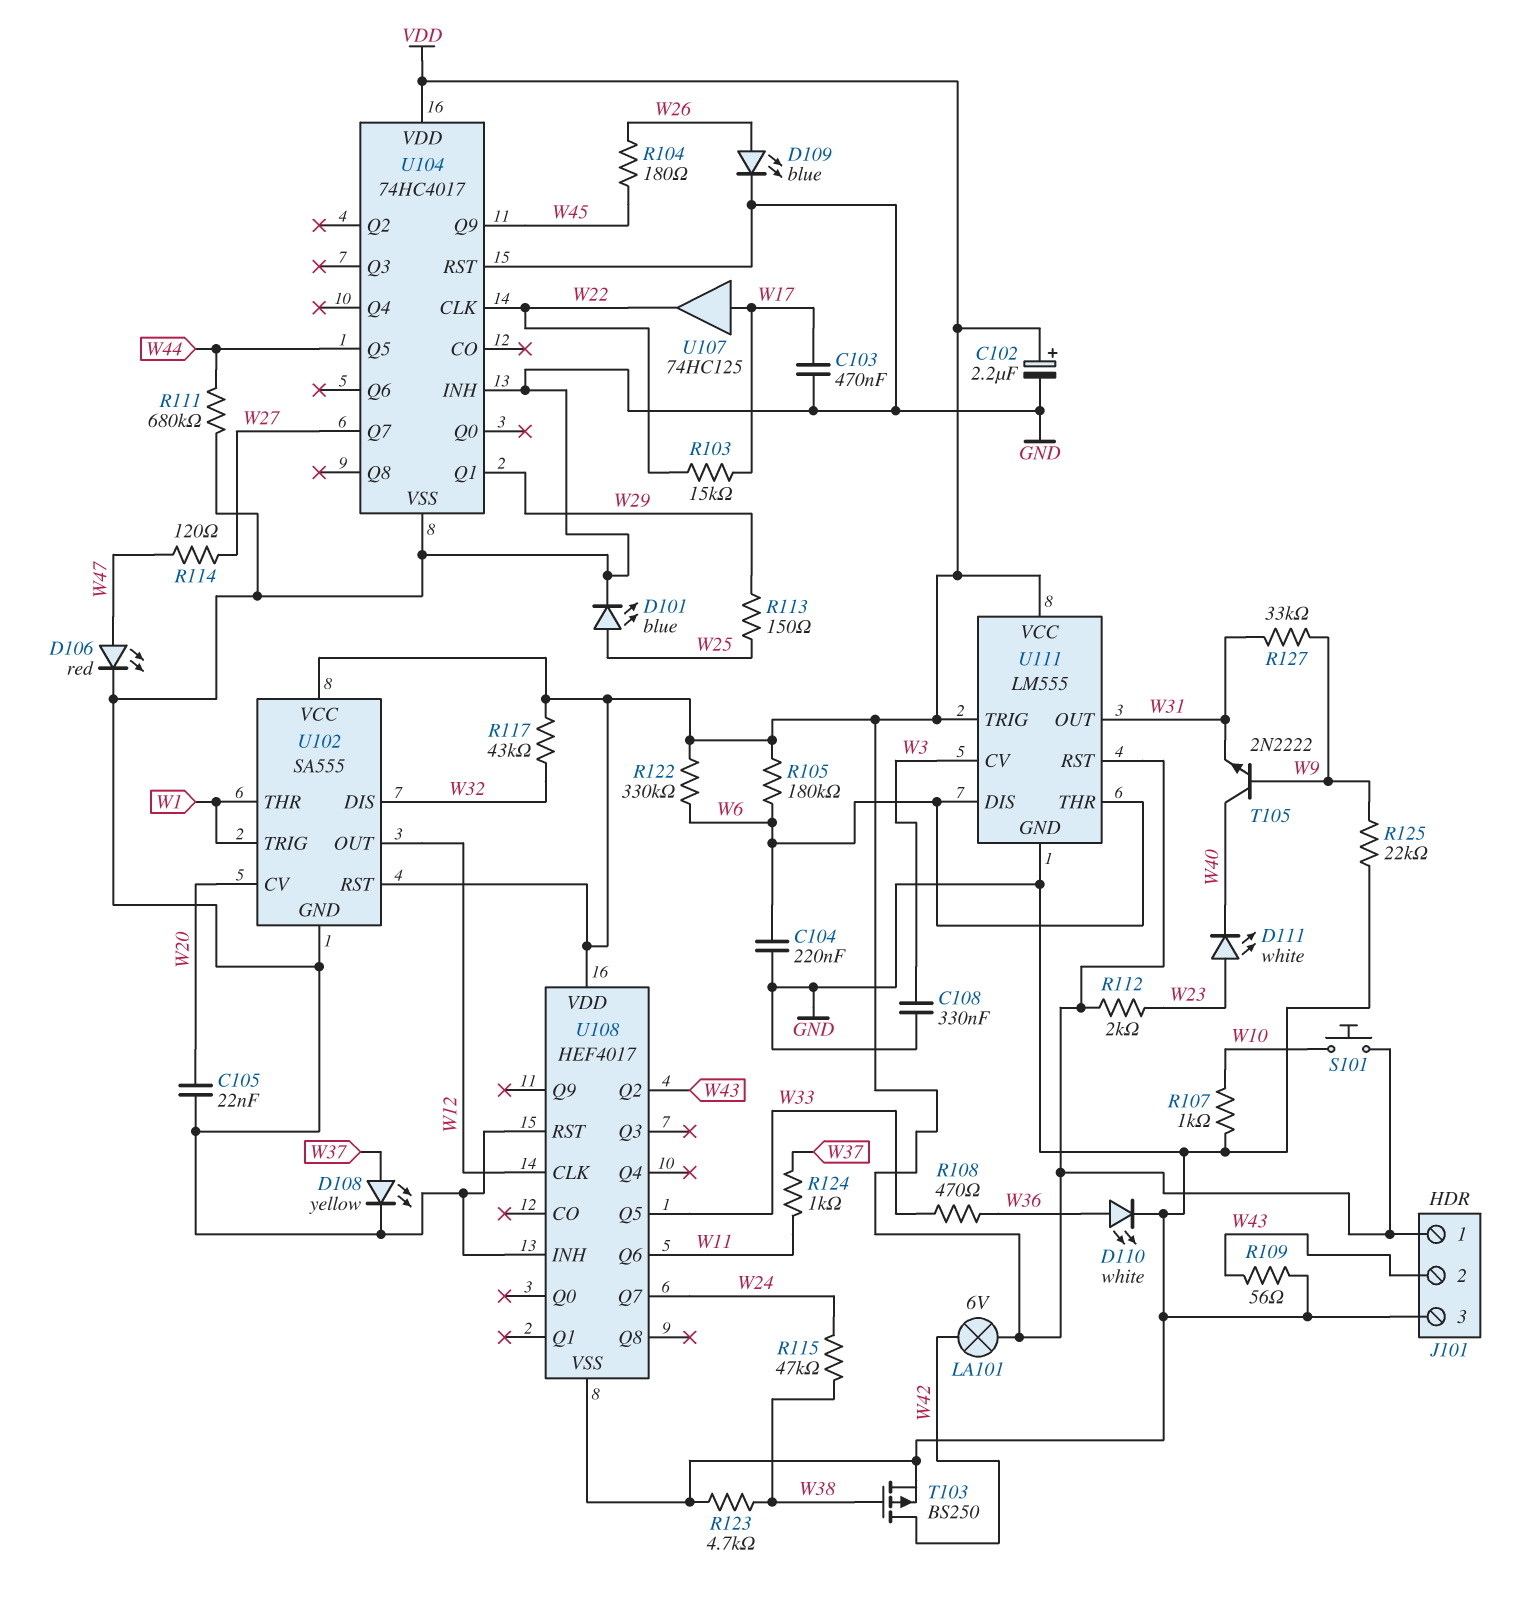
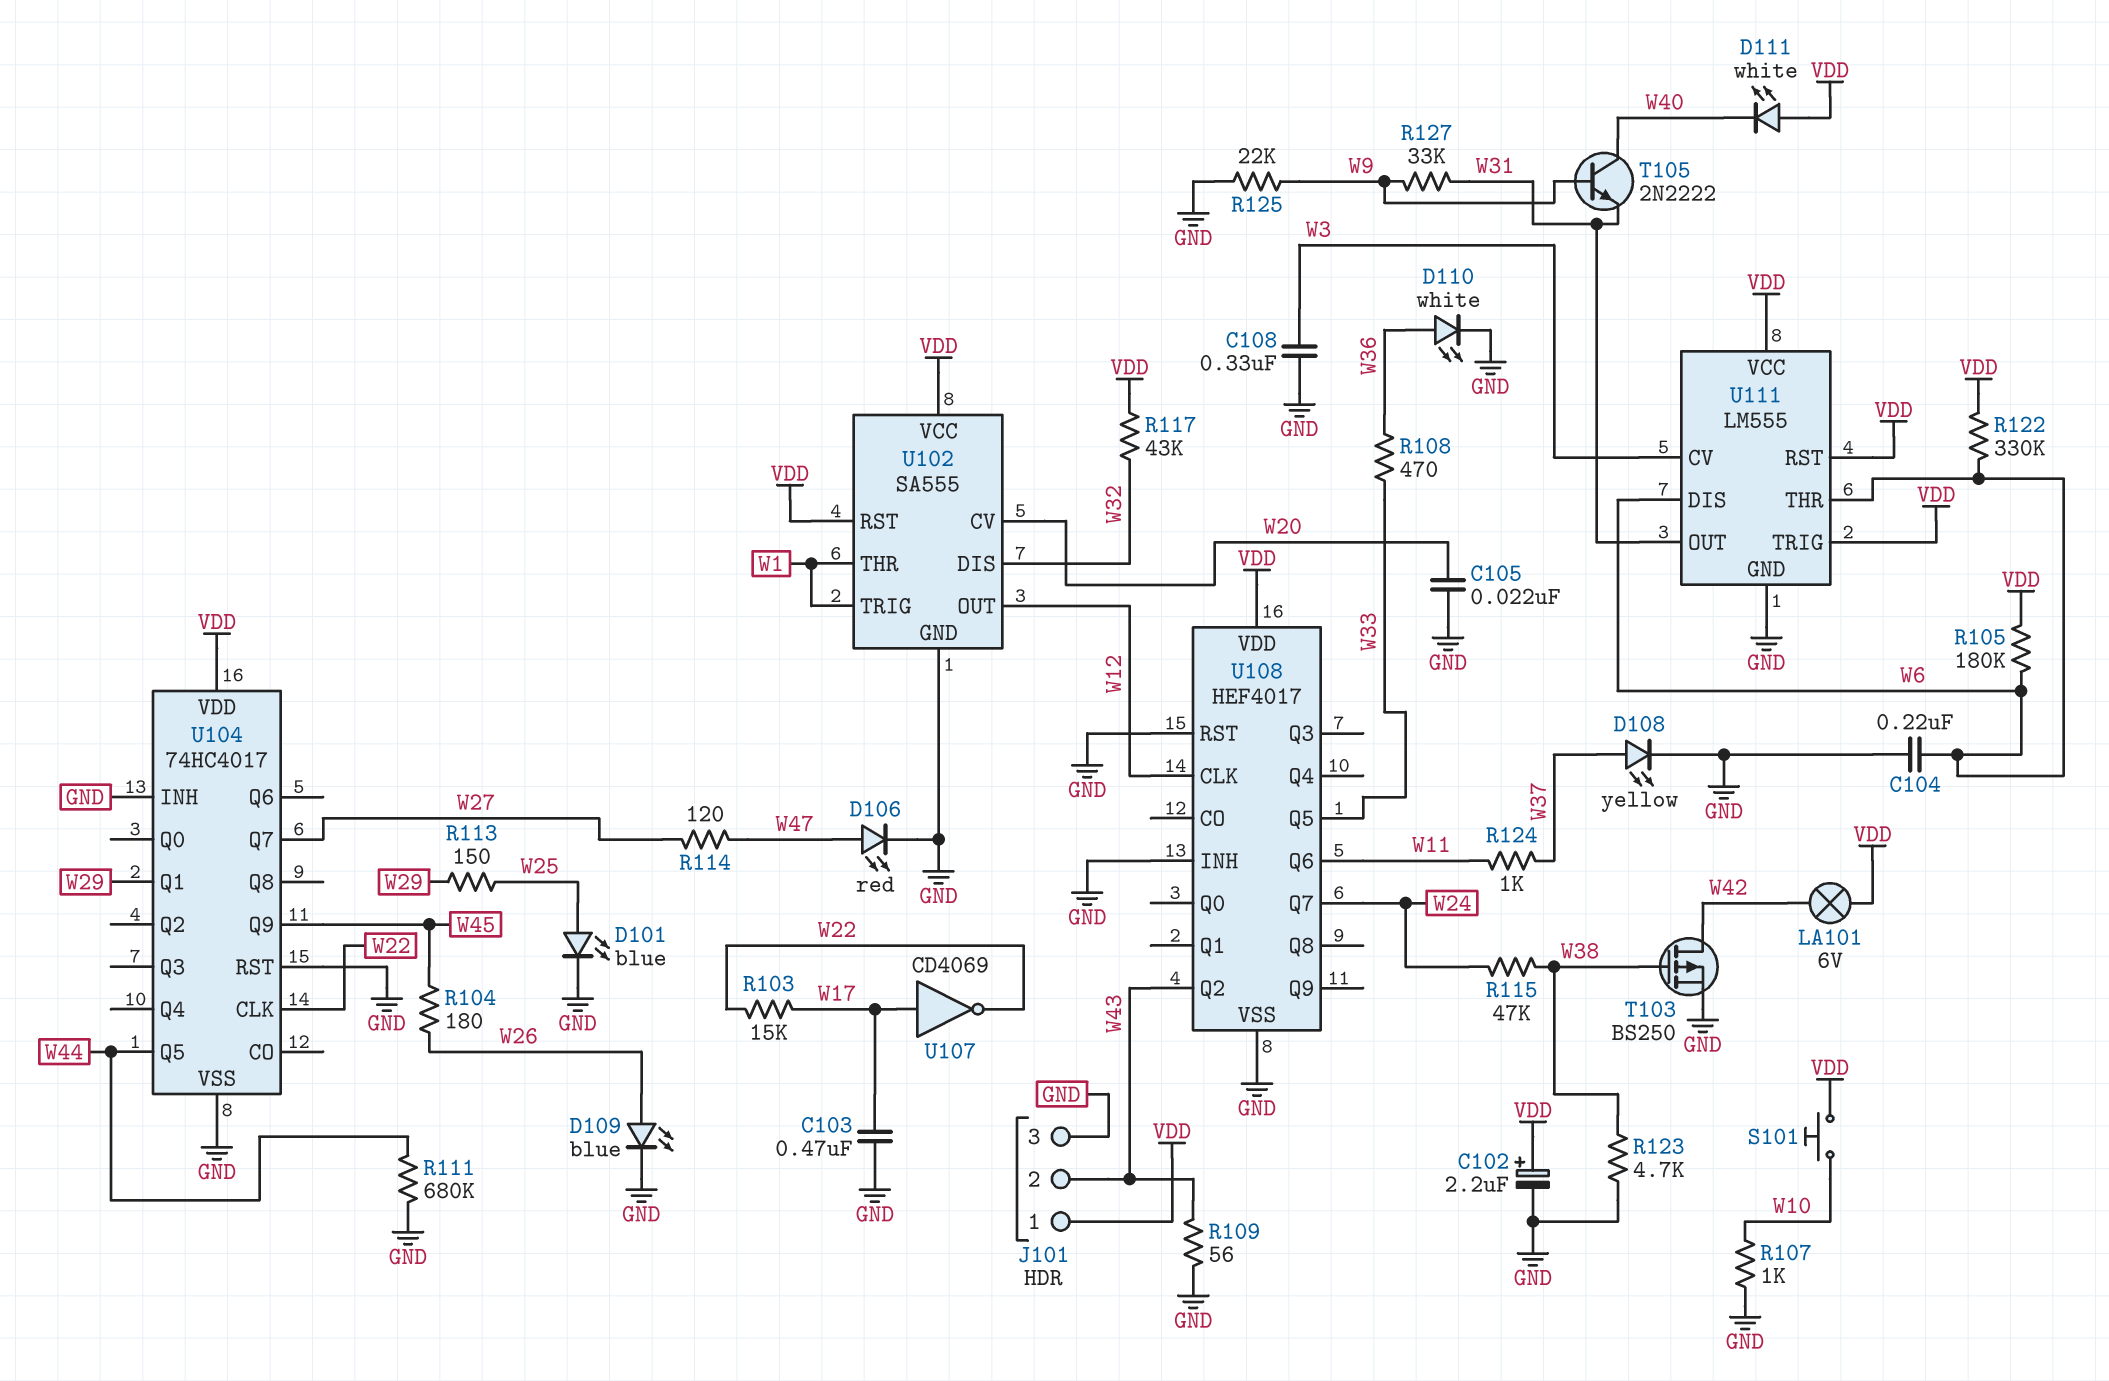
D111: LED white (A W23, K W40) -> LED white (A VDD, K W40)
R112: 2k (VDD, W23) -> none
U107: buffer 74HC125 (in W17, out W22) -> NOT CD4069 (in W17, out W22)

